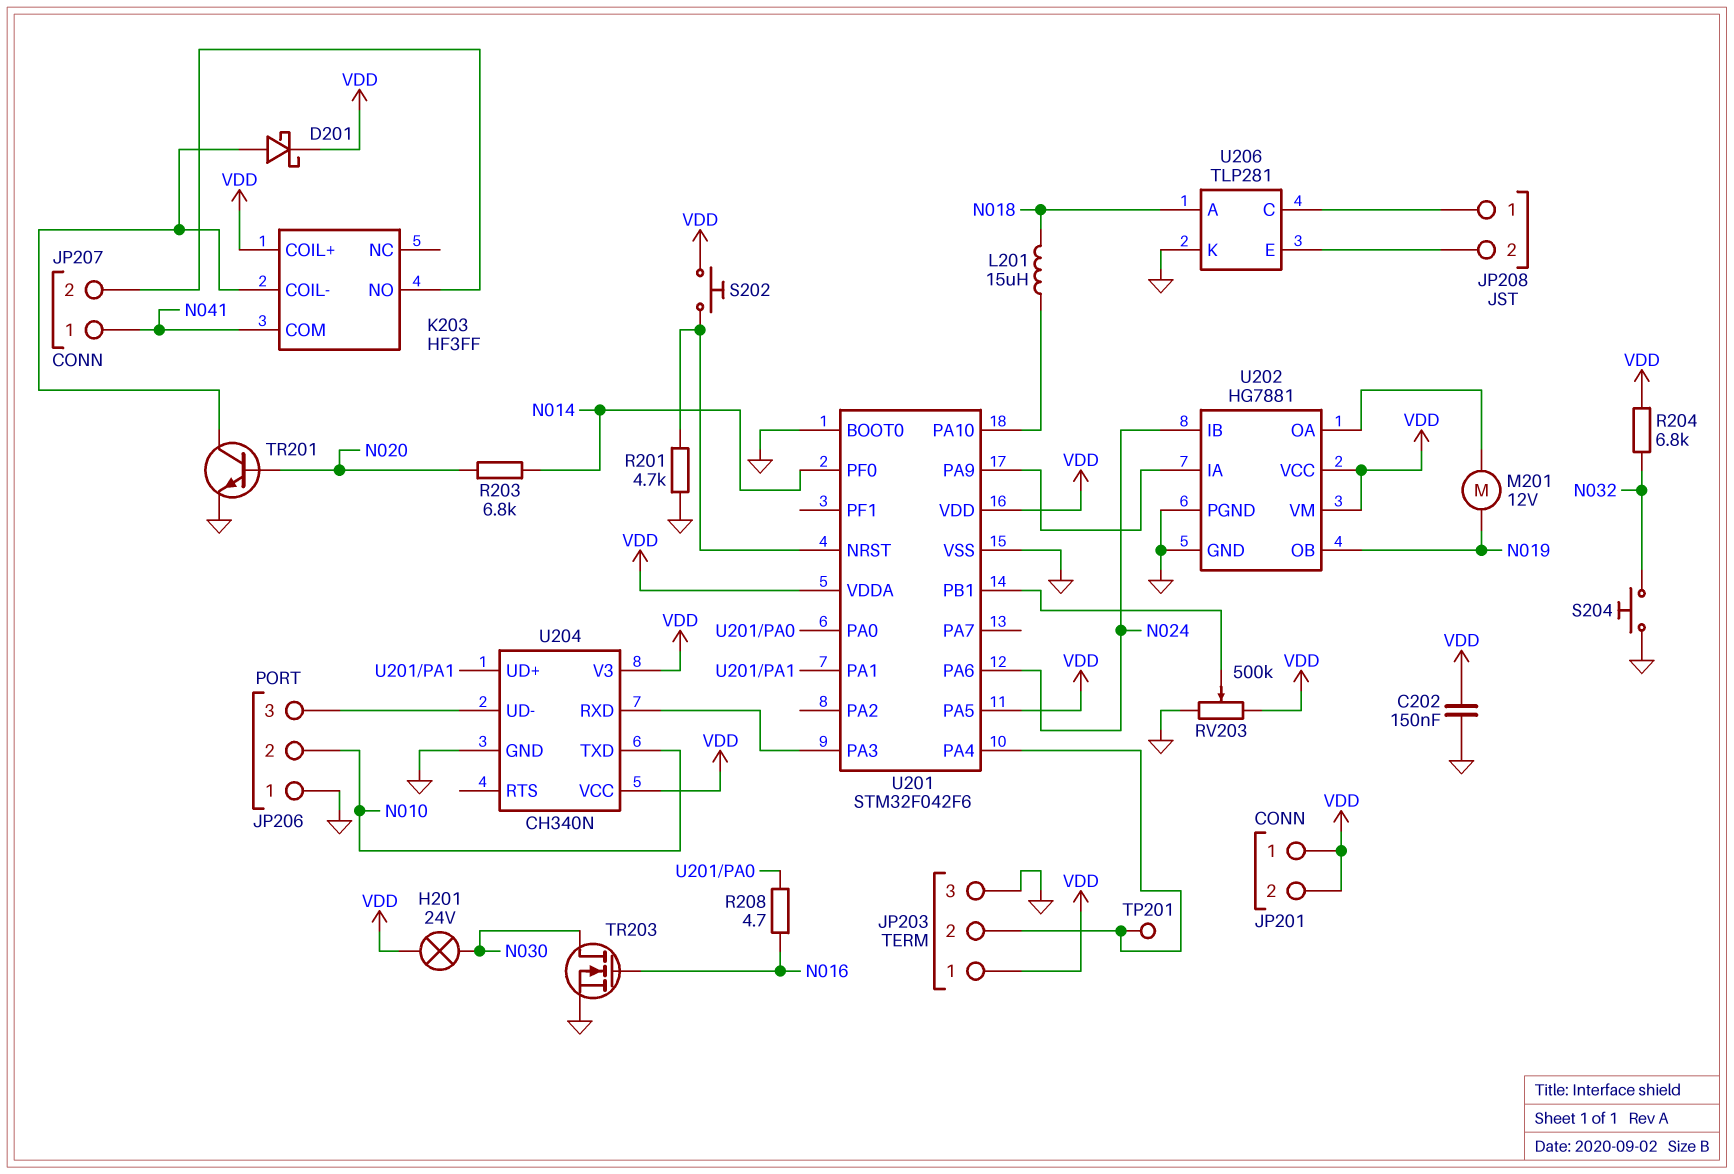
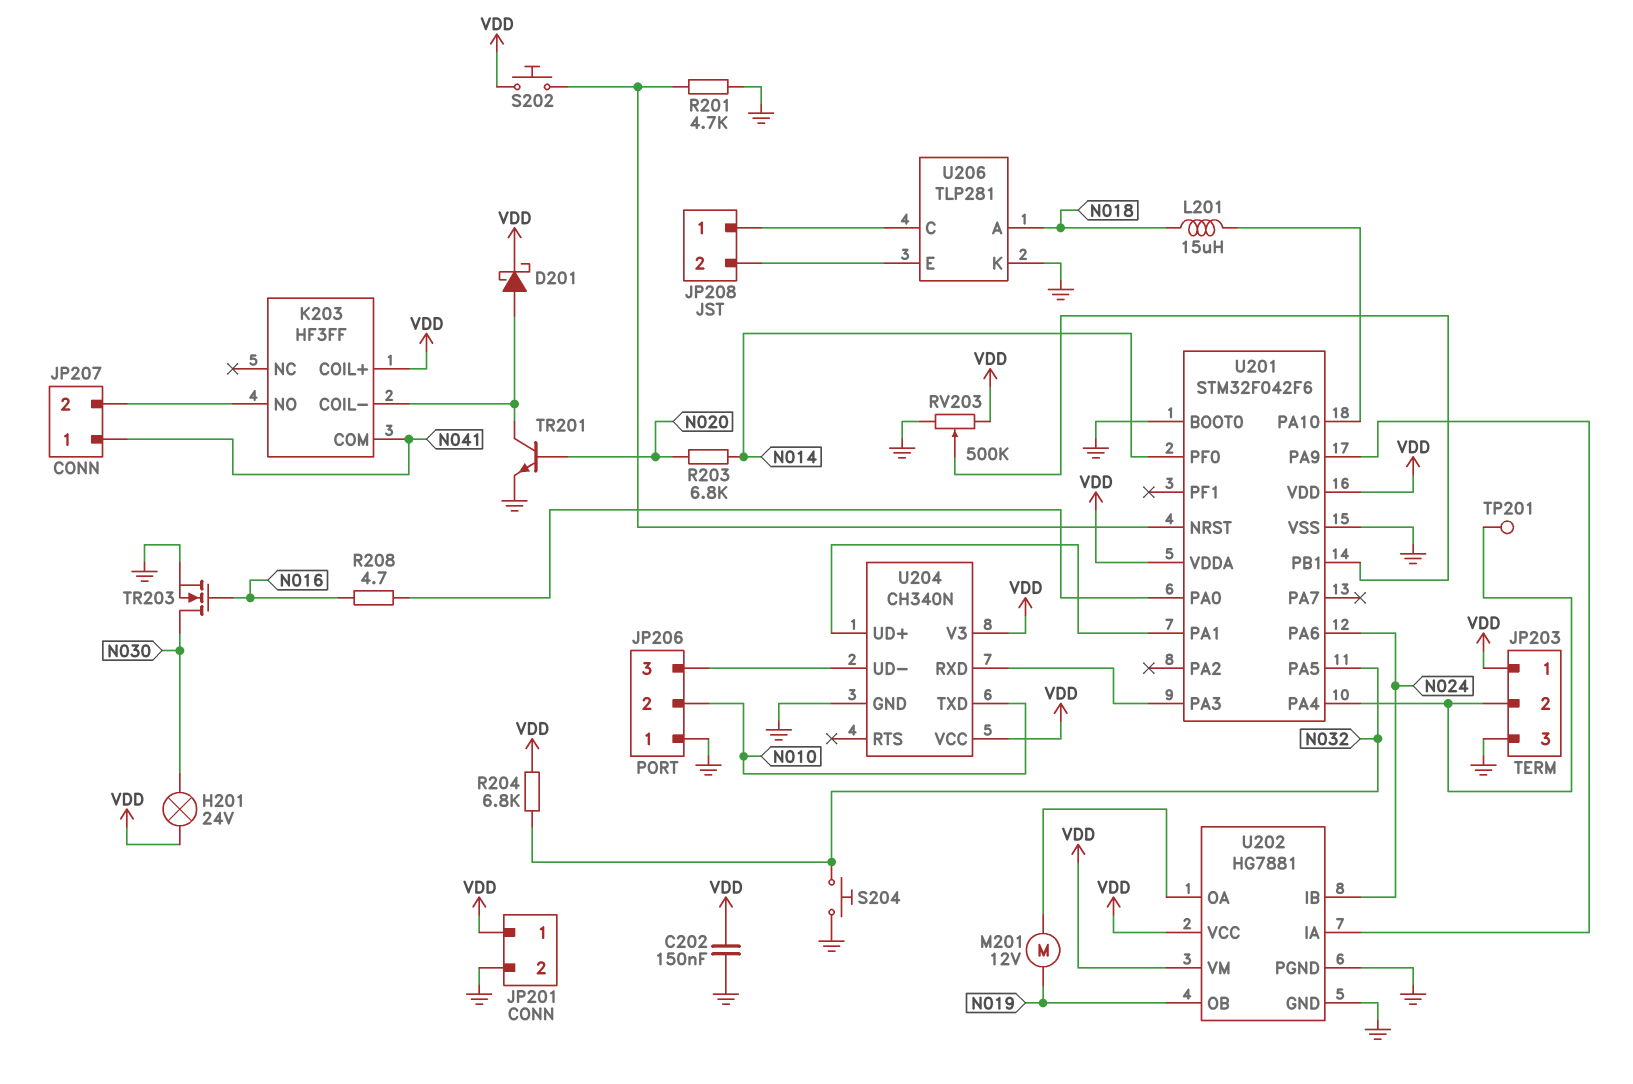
JP201 pin 2: VDD -> GND
U201 pin PA5: VDD -> N032

